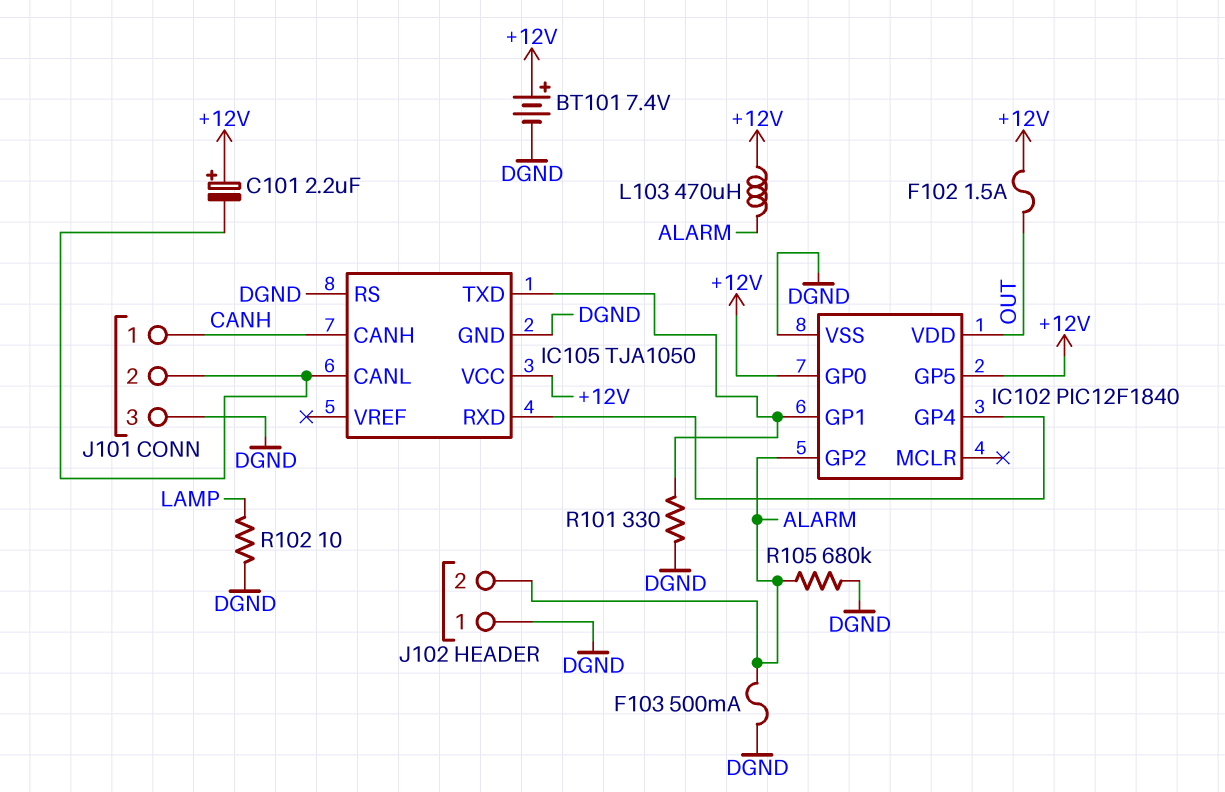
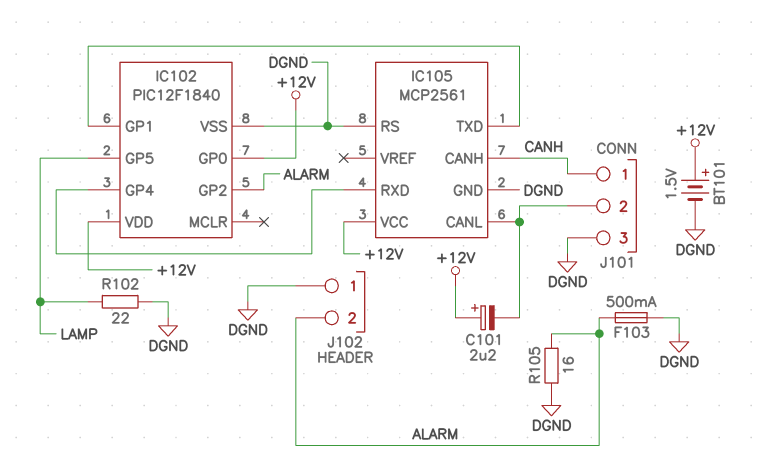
BT101: 7.4V (plus +12V, minus DGND) -> 1.5V (plus +12V, minus DGND)
F102: 1.5A (+12V, OUT) -> none
IC102 pin GP5: +12V -> LAMP
IC102 pin VDD: OUT -> +12V
IC105: TJA1050 -> MCP2561
L103: 470uH (+12V, ALARM) -> none
R101: 330 (DGND, IC102/GP1) -> none
R102: 10 (DGND, LAMP) -> 22 (DGND, LAMP)
R105: 680k (ALARM, DGND) -> 16 (ALARM, DGND)

